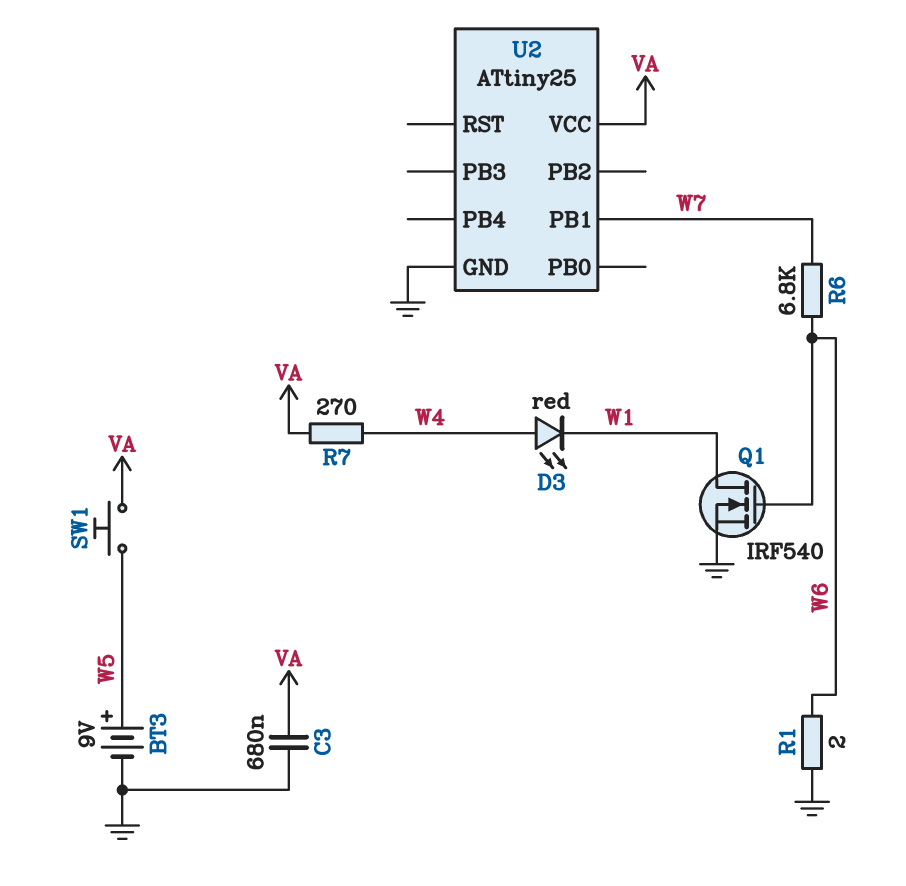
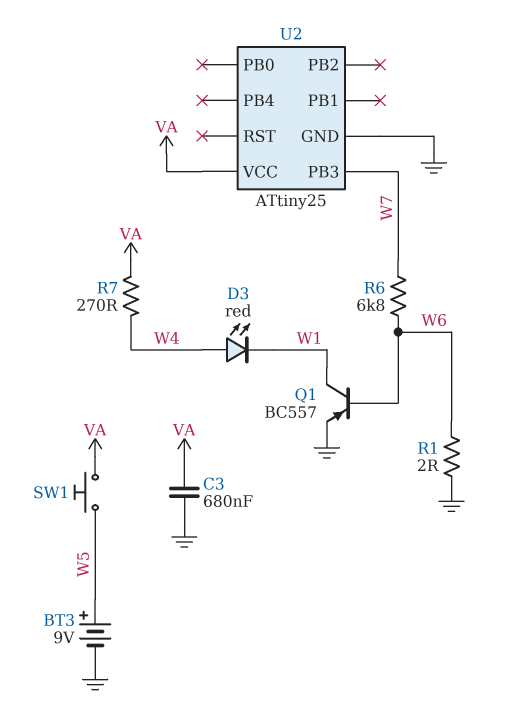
Q1: NMOS IRF540 (G W6, D W1, S GND) -> PNP BC557 (B W6, C W1, E GND)
U2 pin PB1: W7 -> none
U2 pin PB3: none -> W7

